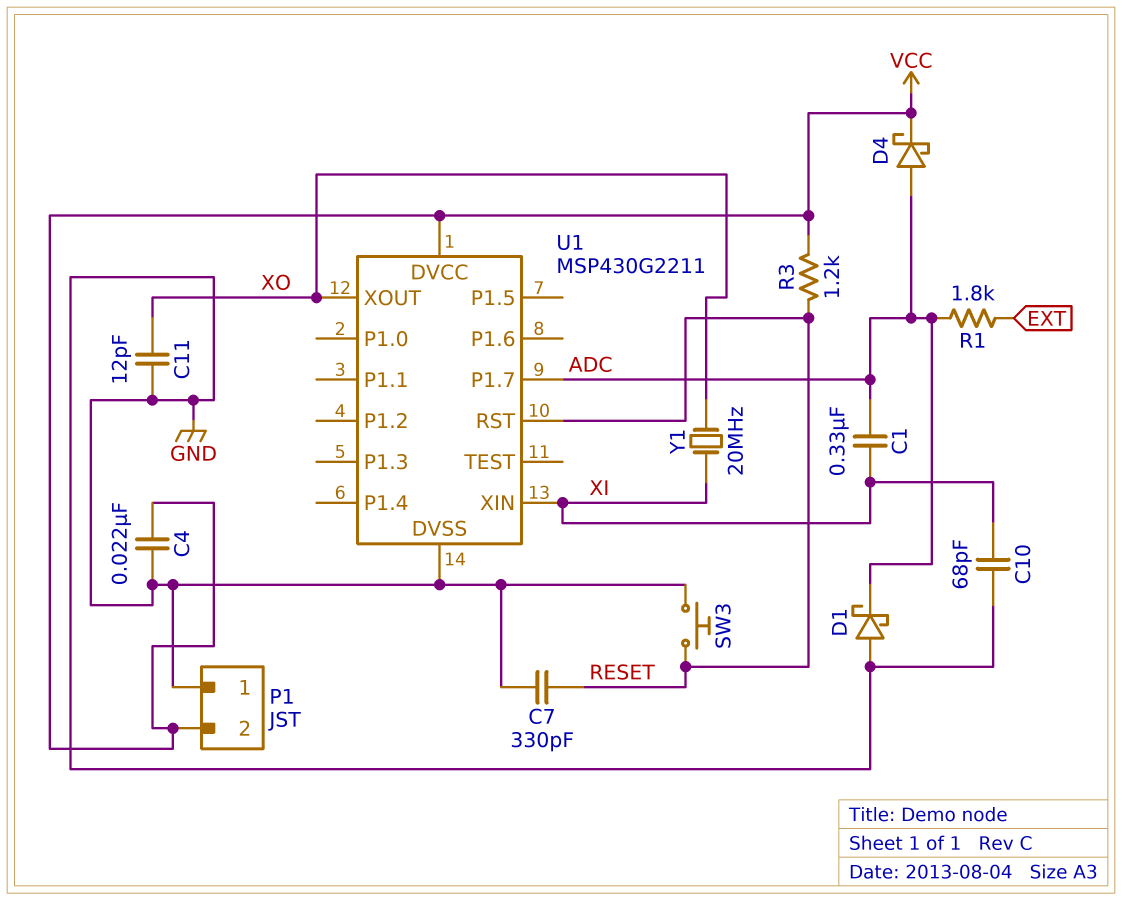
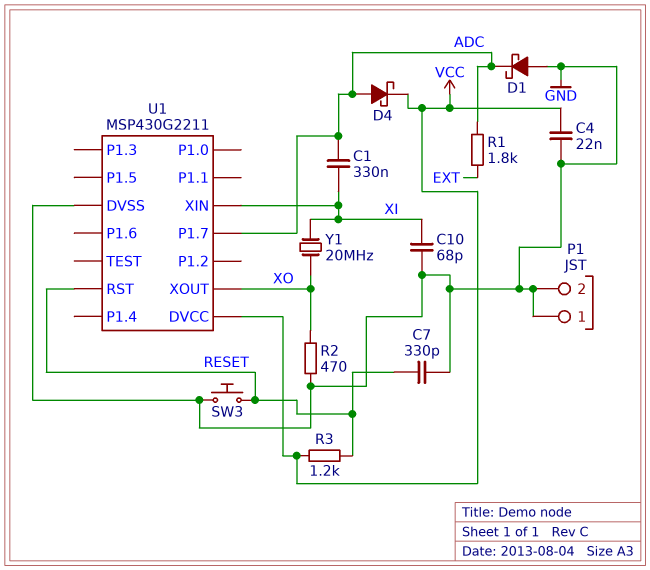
C11: 12pF (GND, XO) -> none
P1 pin 2: VCC -> GND
R2: none -> 470 (GND, XO)

